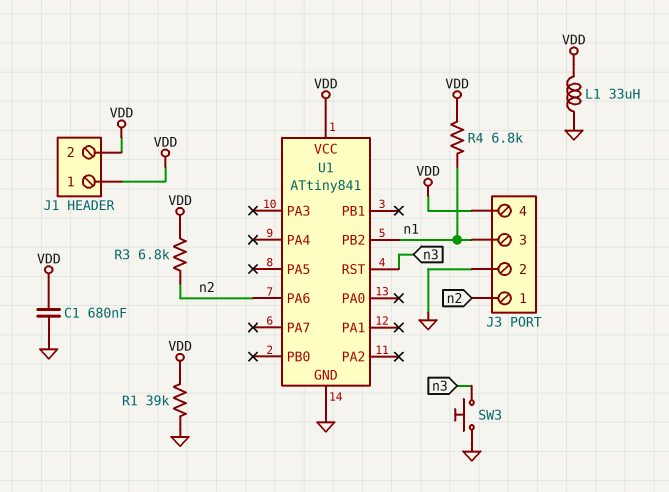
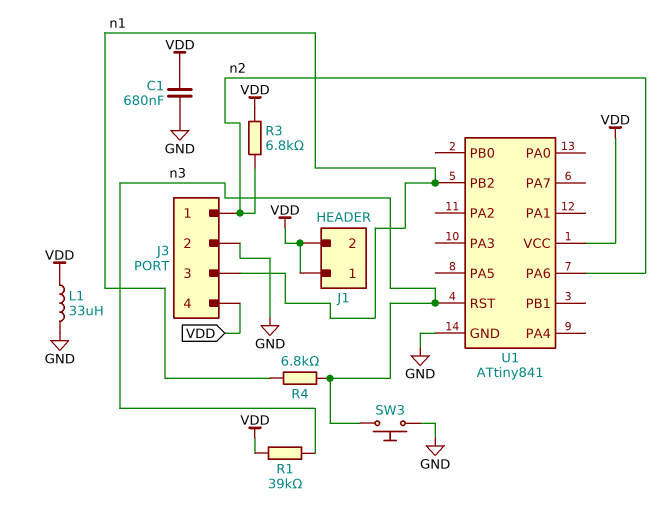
R1: 39k (GND, VDD) -> 39k (VDD, n3)
R4: 6.8k (VDD, n1) -> 6.8k (n1, n3)

